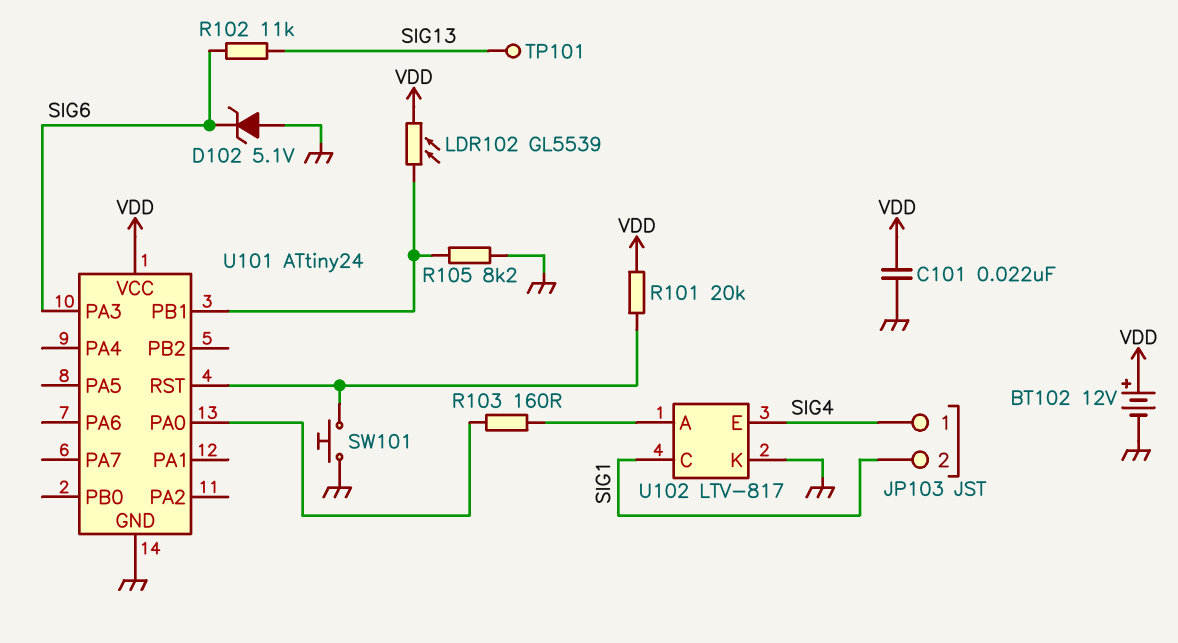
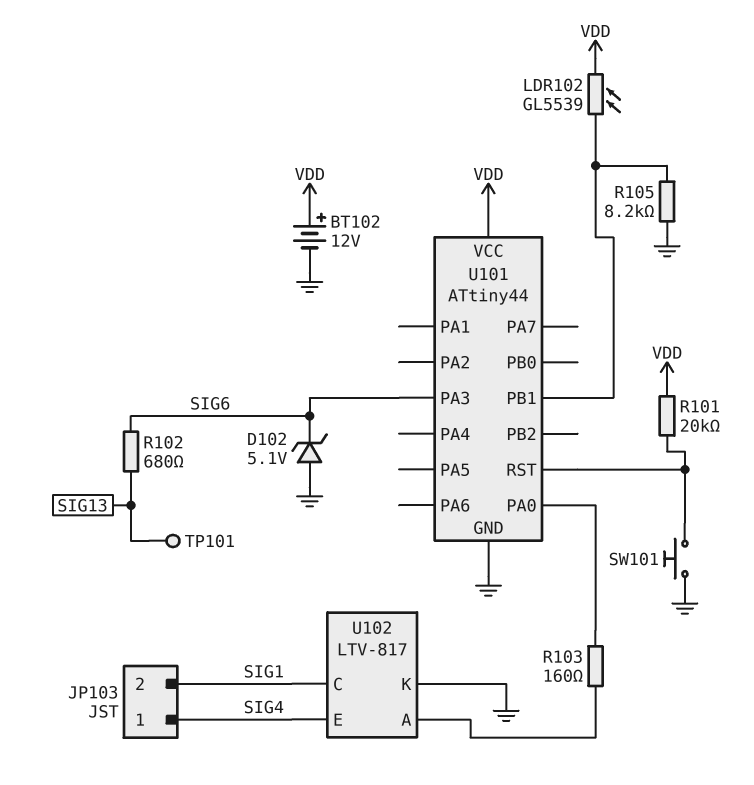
C101: 22nF (GND, VDD) -> none
R102: 11k (SIG6, SIG13) -> 680 (SIG6, SIG13)
U101: ATtiny24 -> ATtiny44

